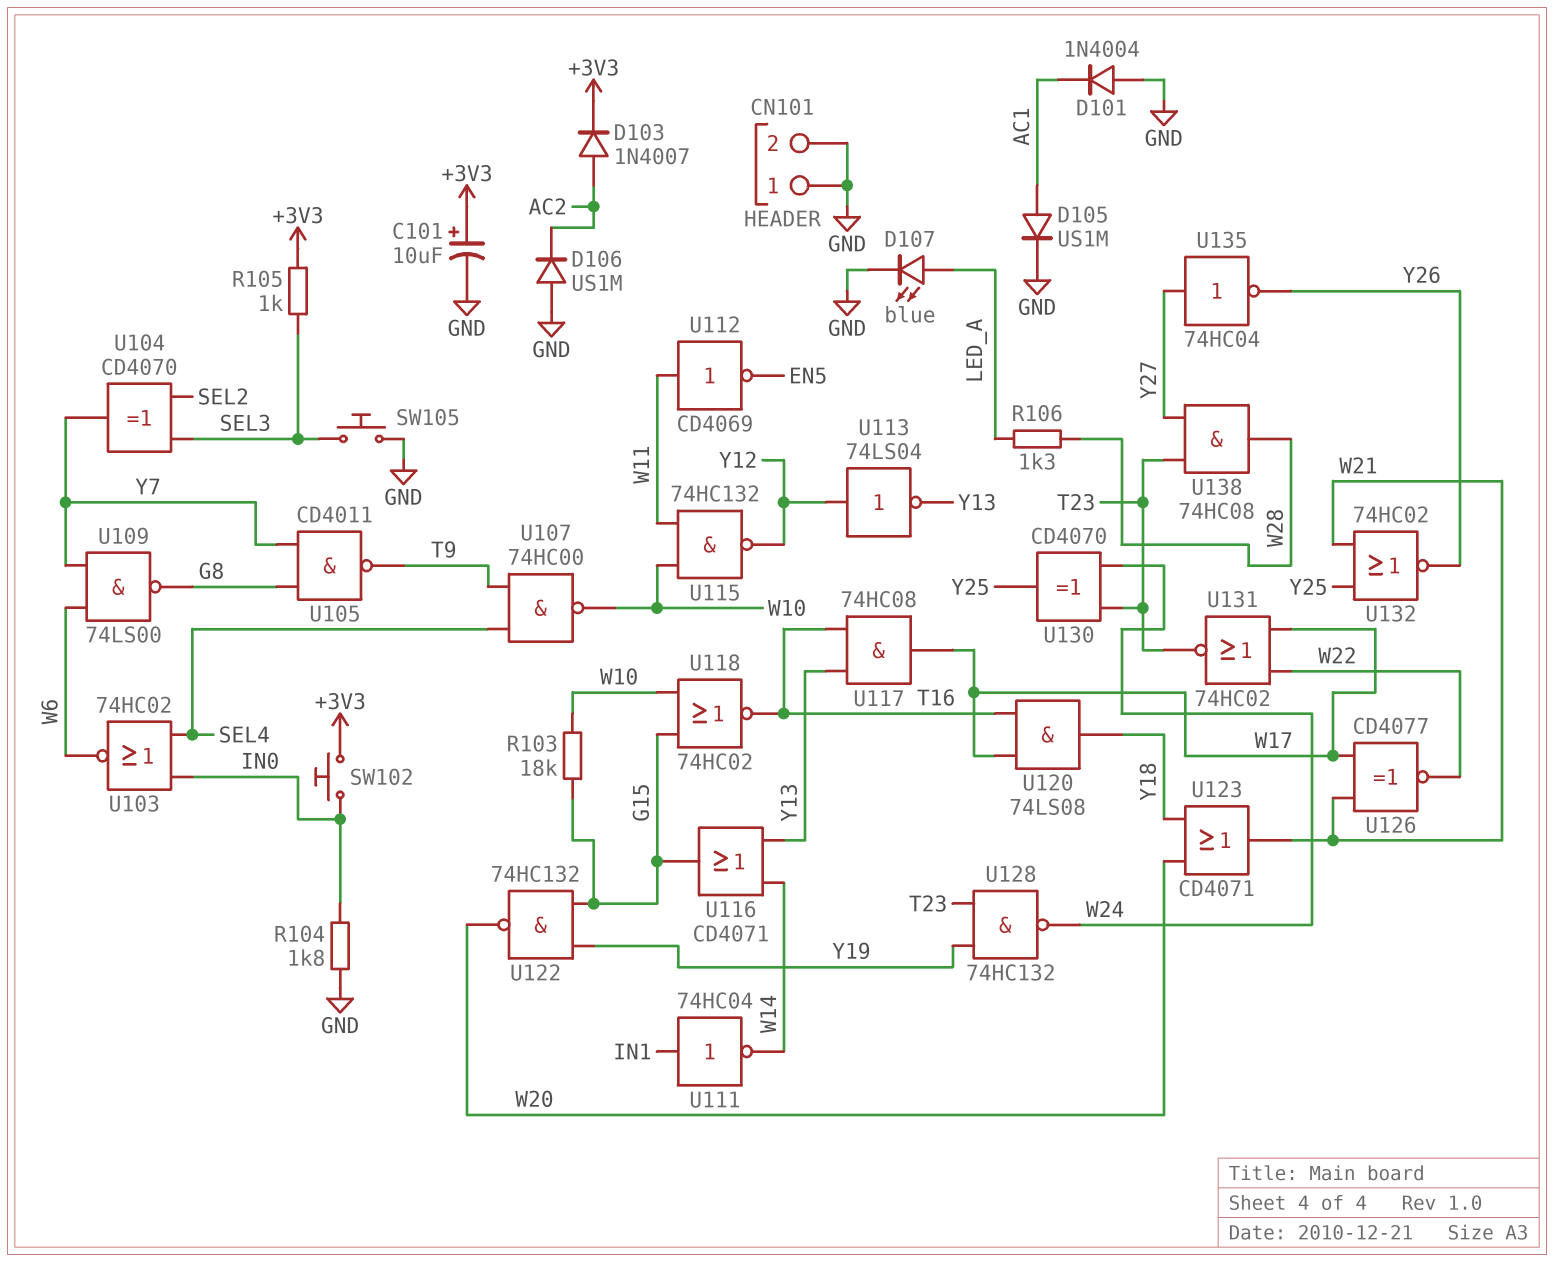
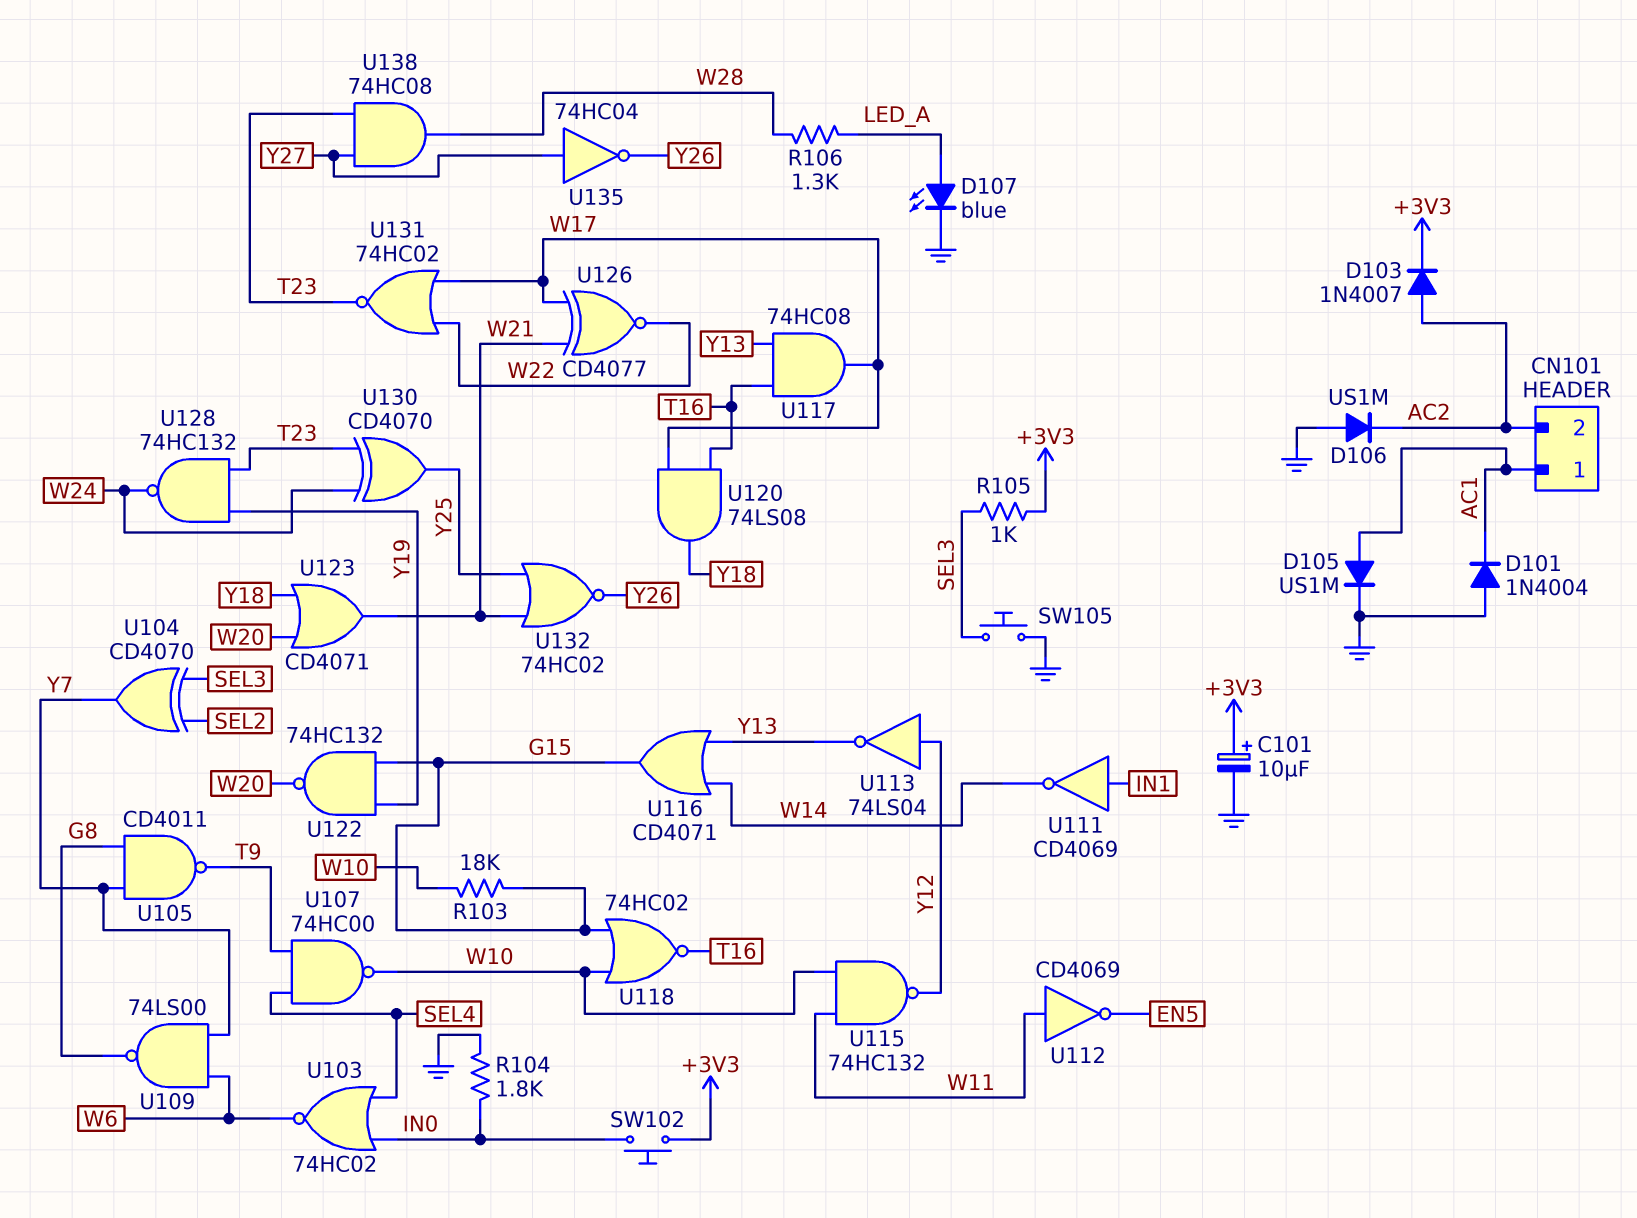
CN101 pin 1: GND -> AC1
CN101 pin 2: GND -> AC2
U111: NOT 74HC04 (in IN1, out W14) -> NOT CD4069 (in IN1, out W14)

